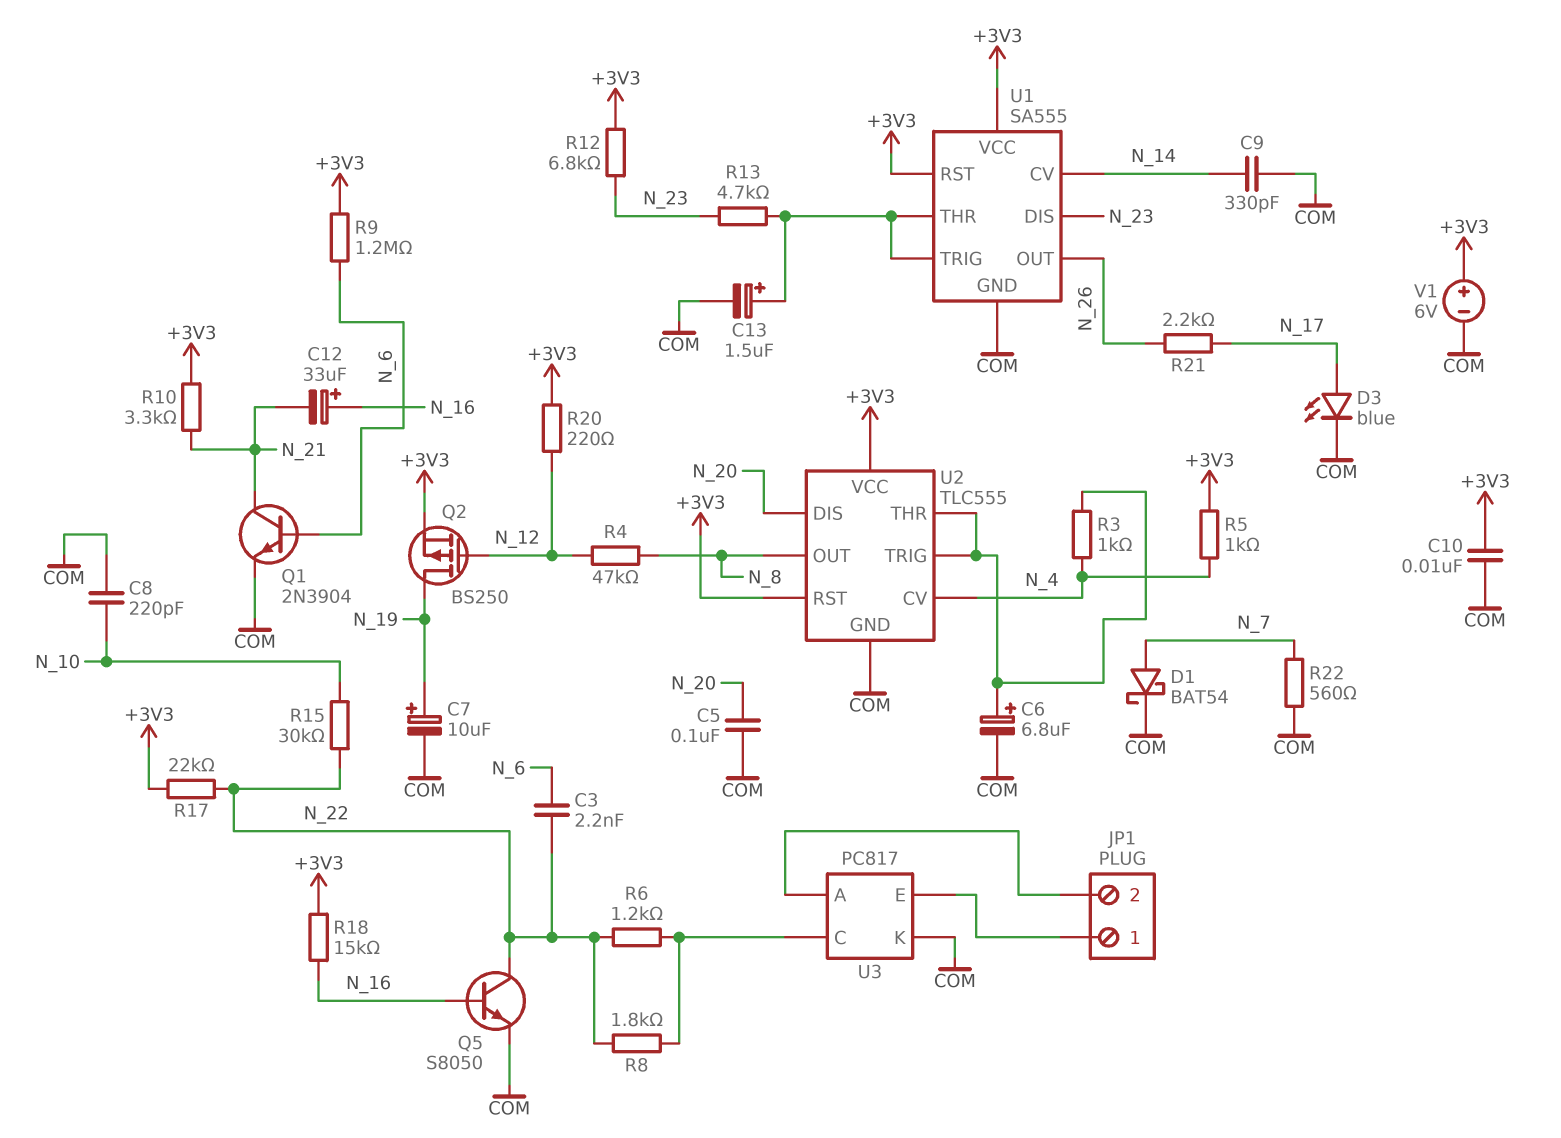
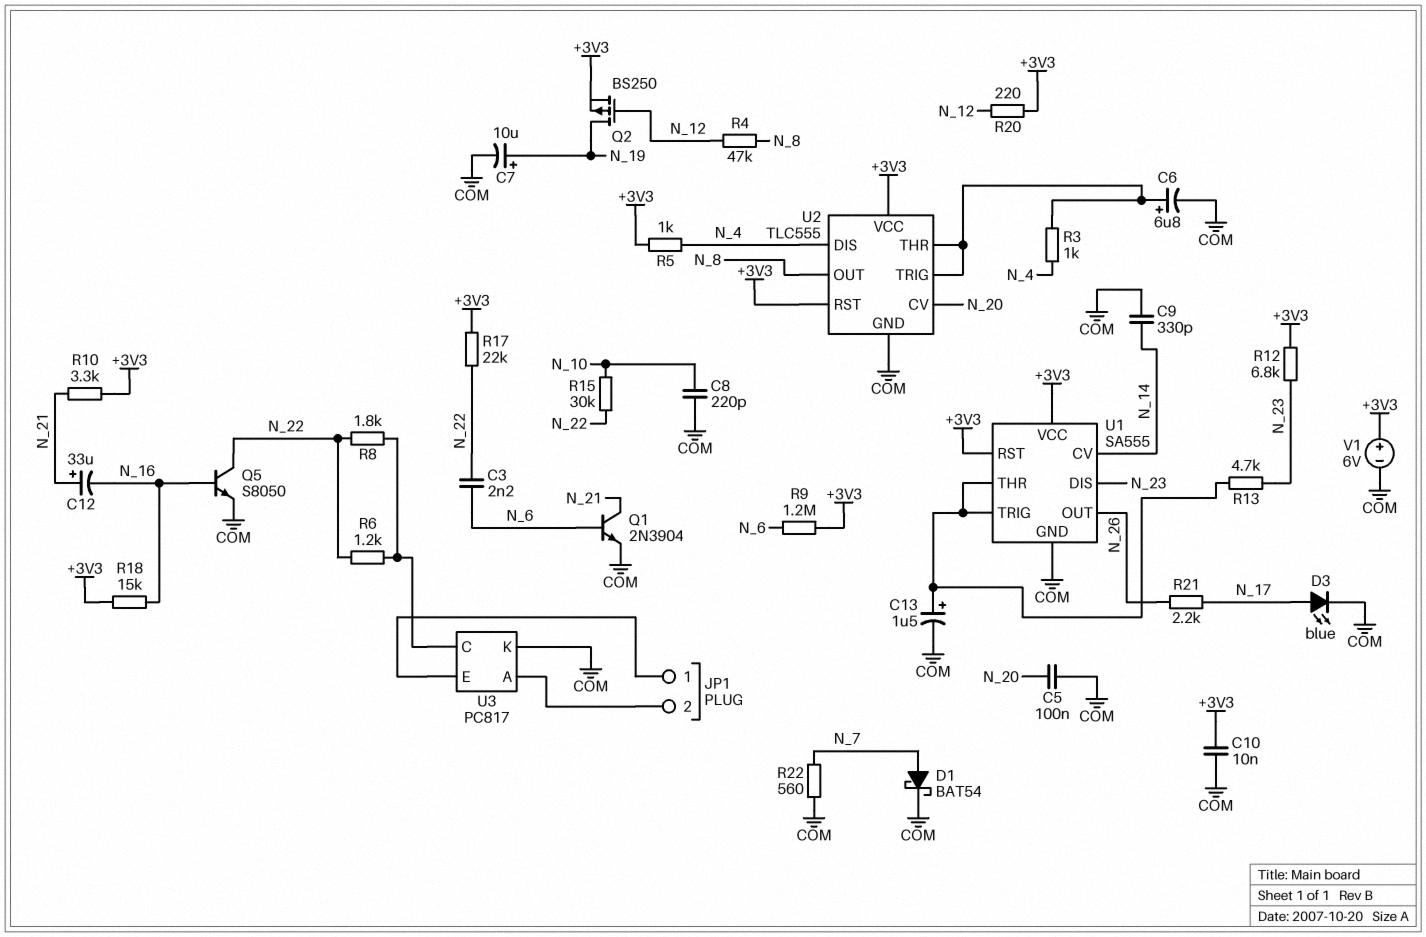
C12: 33uF (plus N_16, minus N_21) -> 33uF (plus N_21, minus N_16)
U2 pin CV: N_4 -> N_20
U2 pin DIS: N_20 -> N_4

